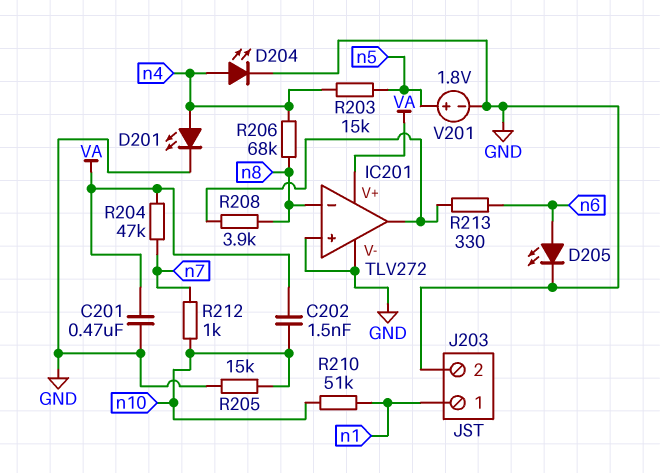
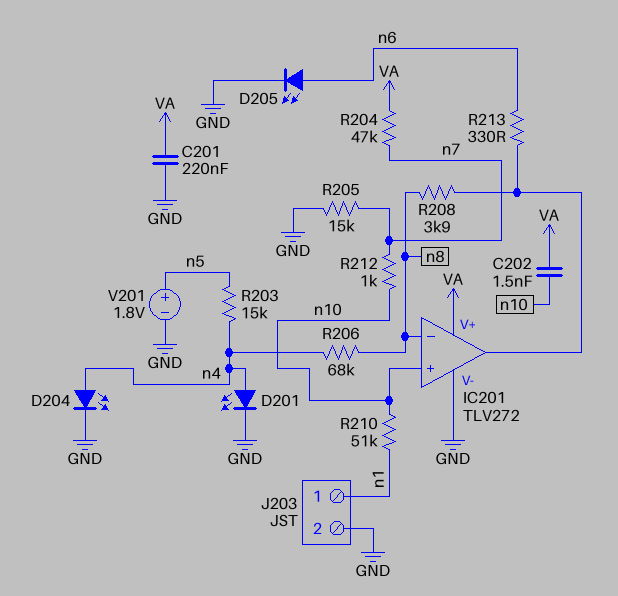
C201: 470nF (GND, VA) -> 220nF (GND, VA)
IC201 pin in+: GND -> n10
R205: 15k (GND, n10) -> 15k (GND, n7)

